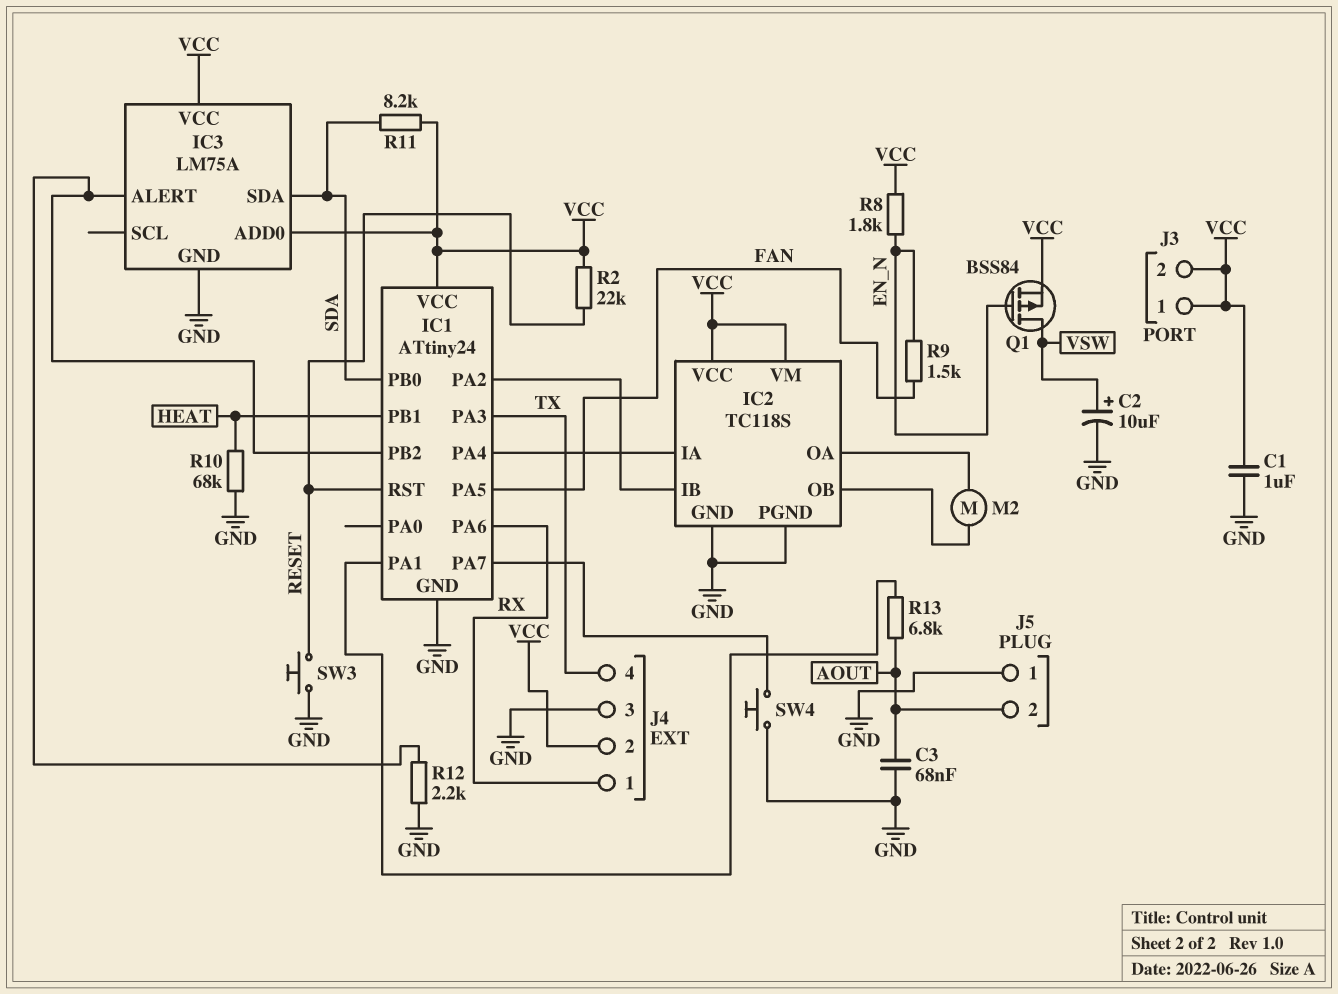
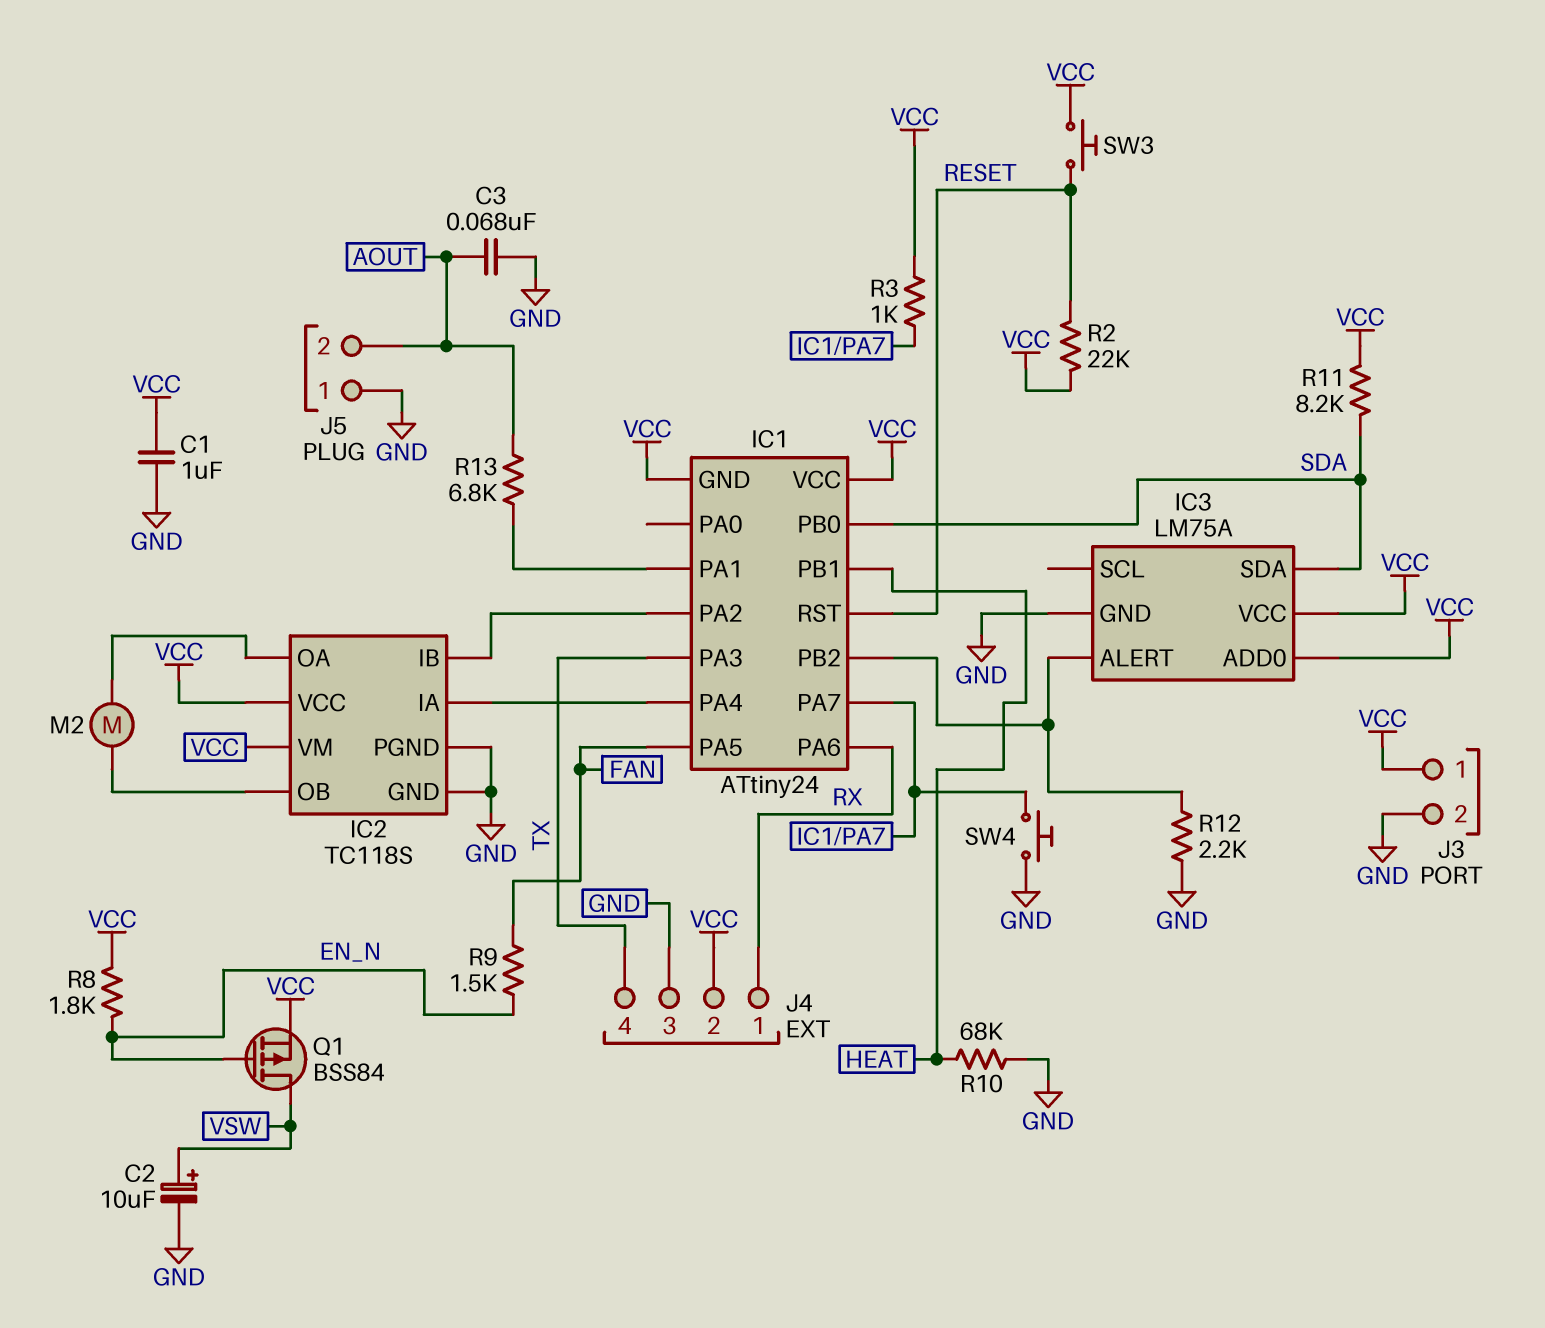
IC1 pin GND: GND -> VCC
J3 pin 2: VCC -> GND
R3: none -> 1k (IC1/PA7, VCC)
SW3: button (GND, RESET) -> button (RESET, VCC)

